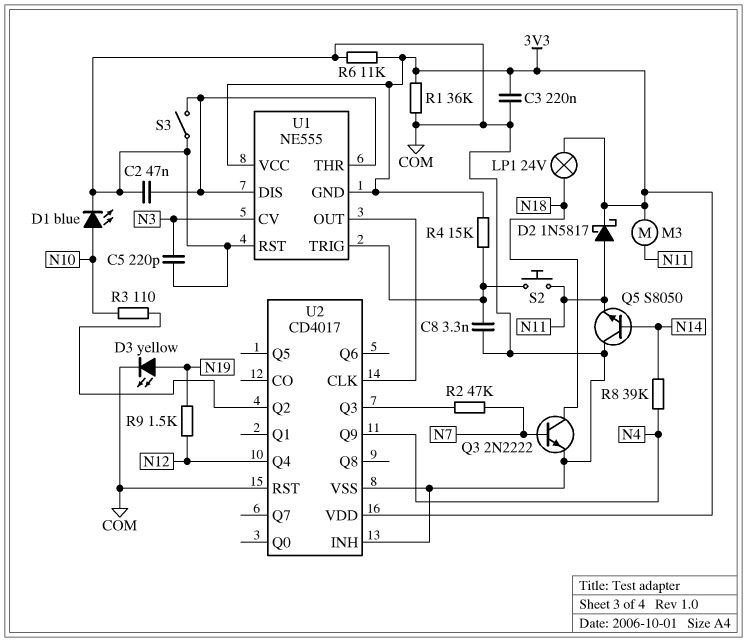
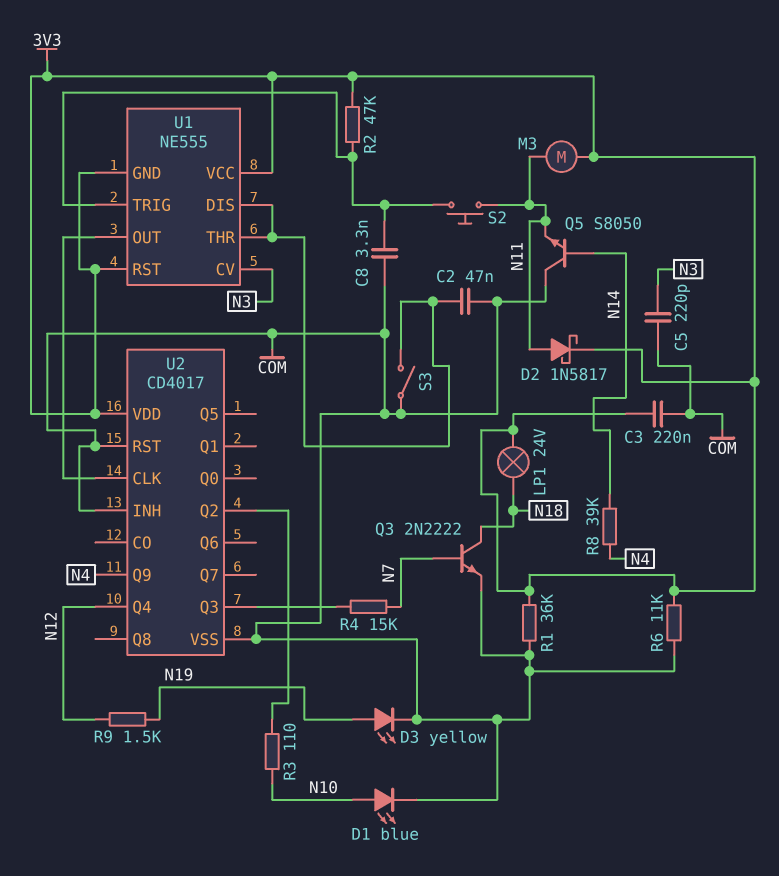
R2: 47k (N7, U2/Q3) -> 47k (3V3, U1/TRIG)
R4: 15k (3V3, U1/TRIG) -> 15k (N7, U2/Q3)
U1 pin RST: COM -> 3V3

